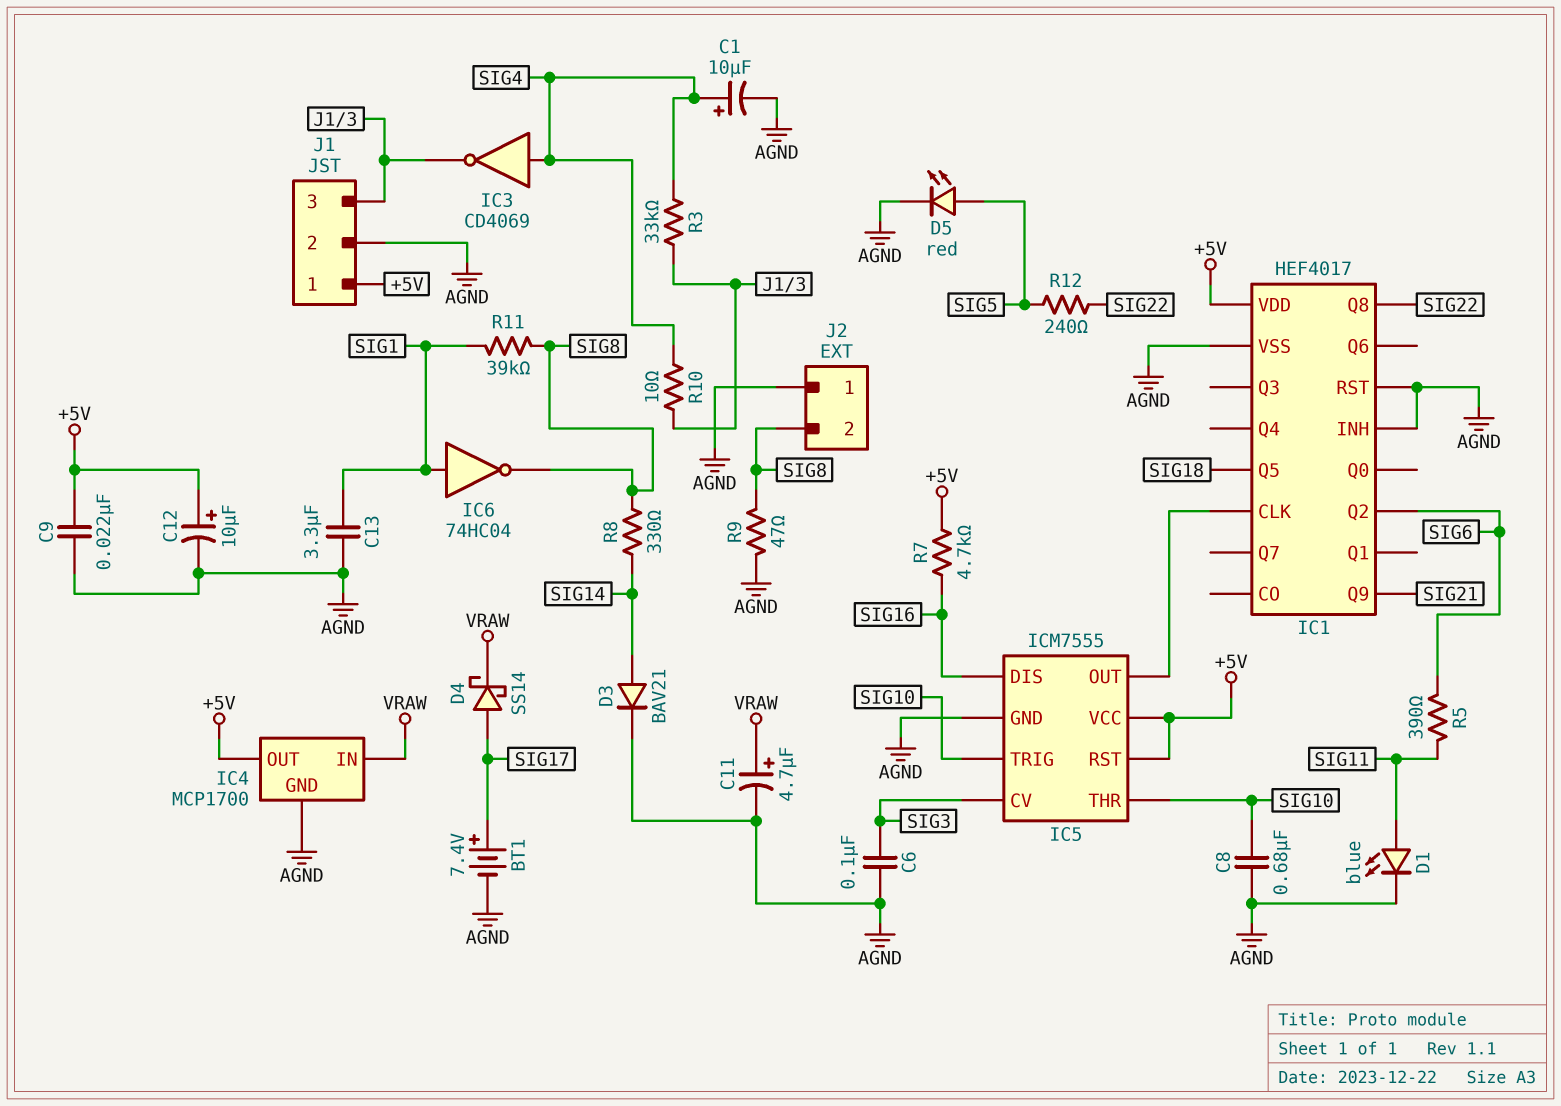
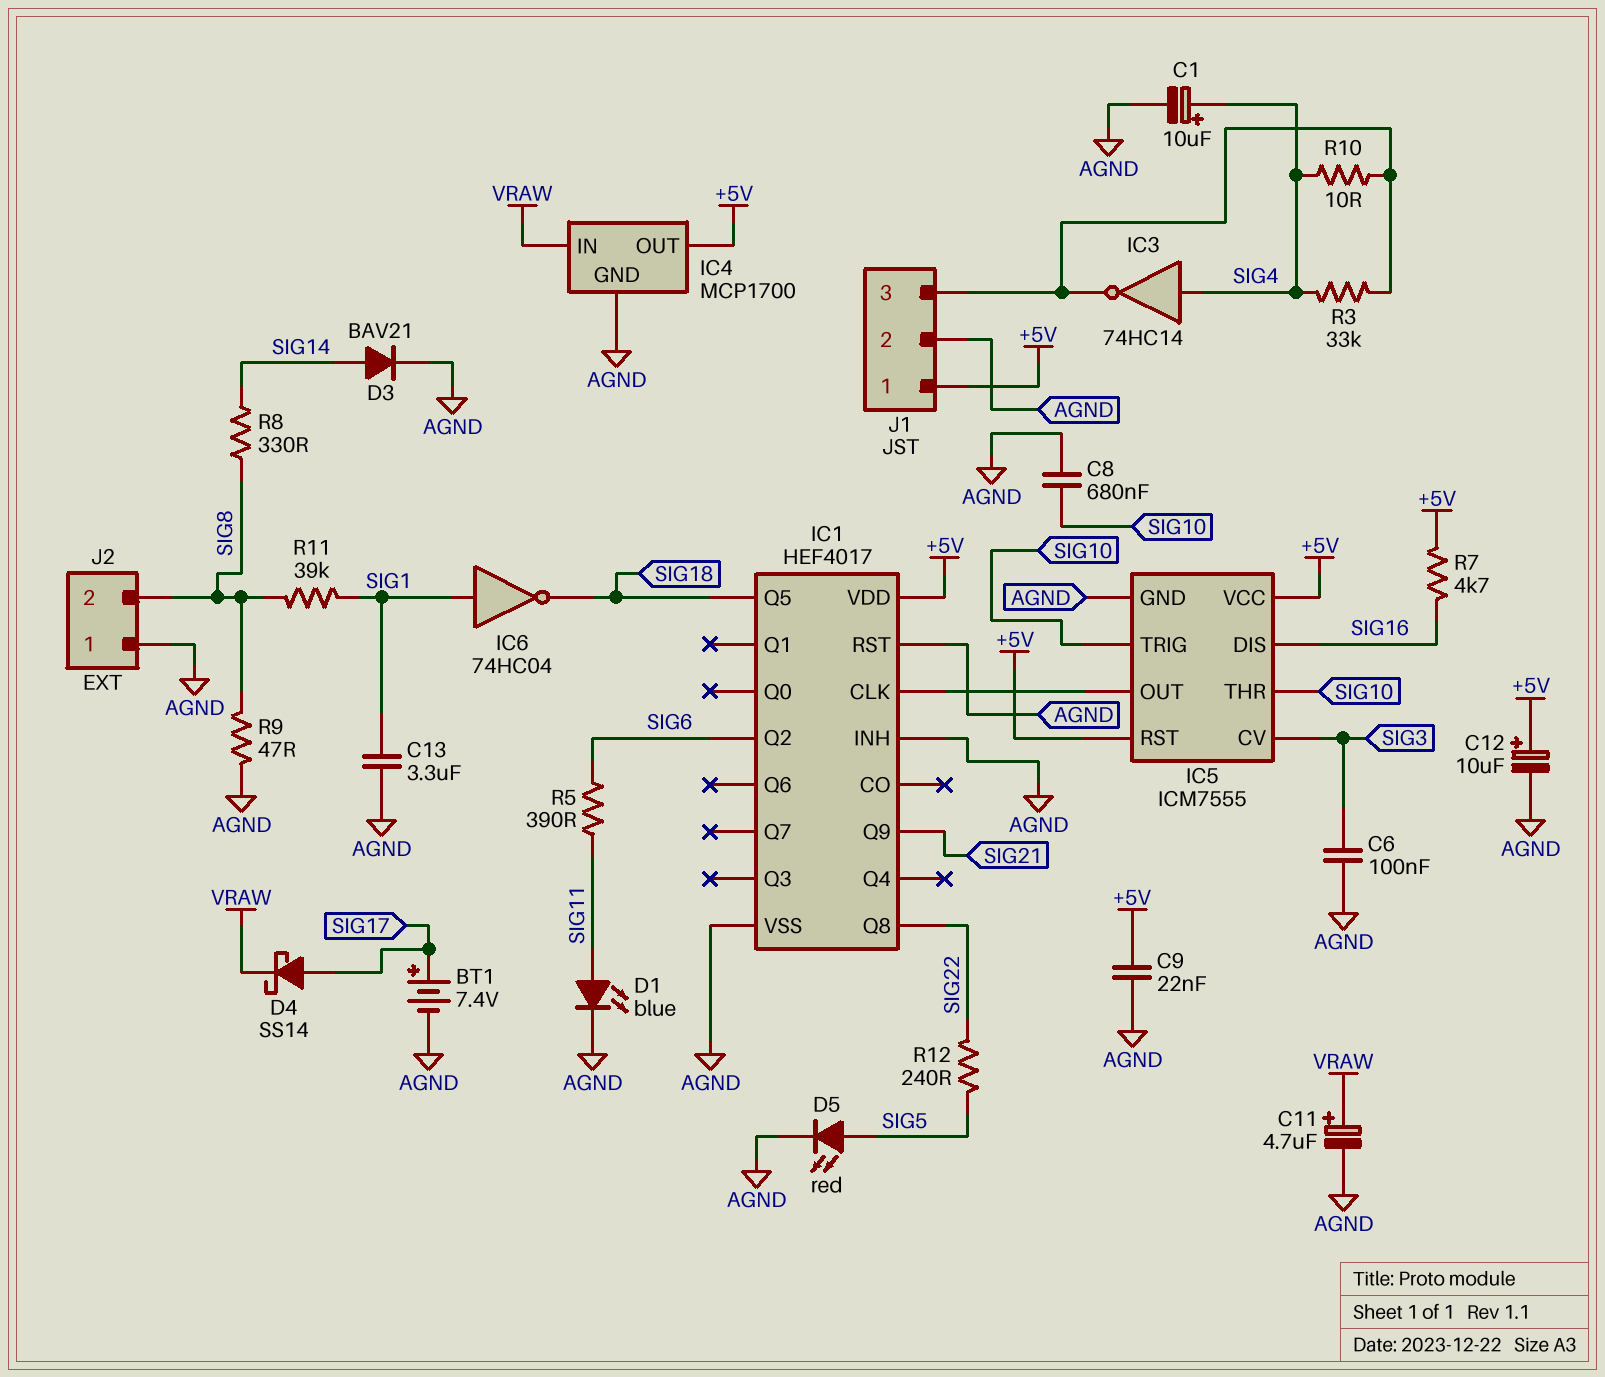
IC3: NOT CD4069 (in SIG4, out J1/3) -> NOT 74HC14 (in SIG4, out J1/3)
IC6: NOT 74HC04 (in SIG1, out SIG8) -> NOT 74HC04 (in SIG1, out SIG18)

